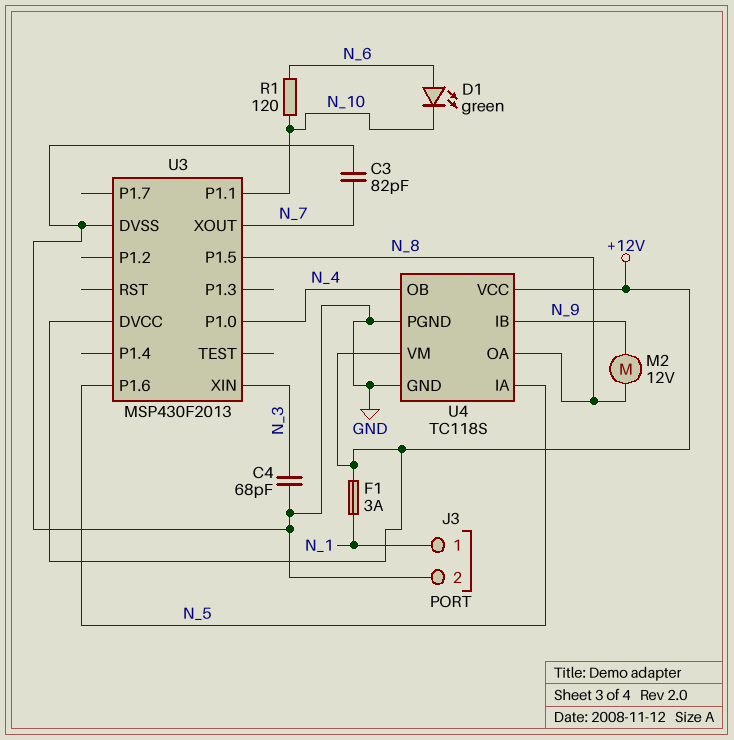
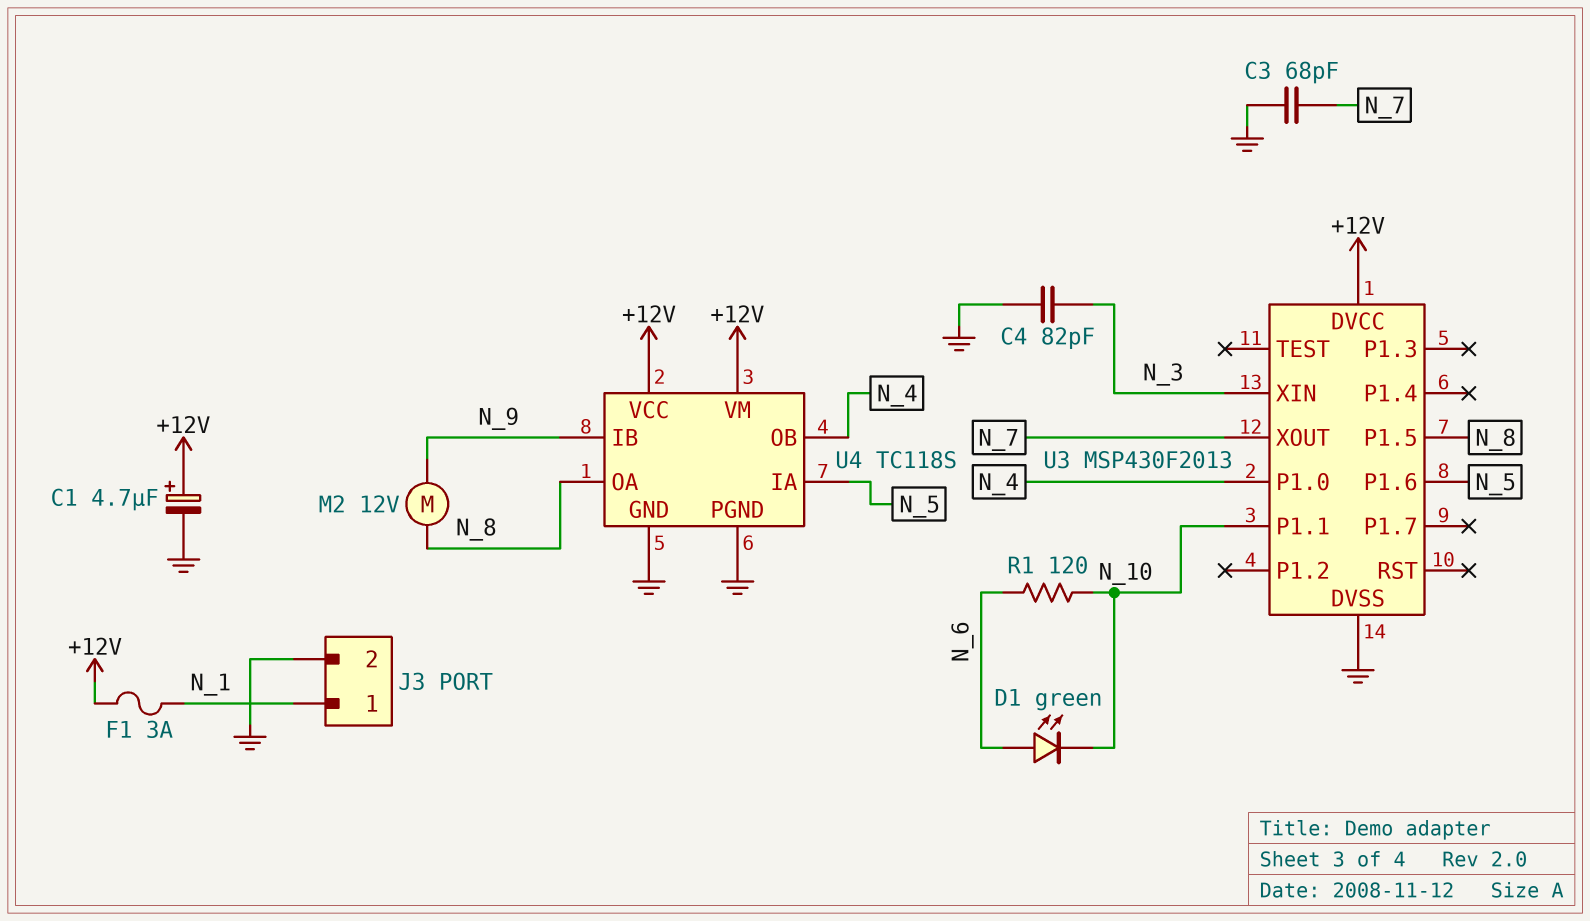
C1: none -> 4.7uF (plus +12V, minus GND)
C3: 82pF (GND, N_7) -> 68pF (GND, N_7)
C4: 68pF (GND, N_3) -> 82pF (GND, N_3)

